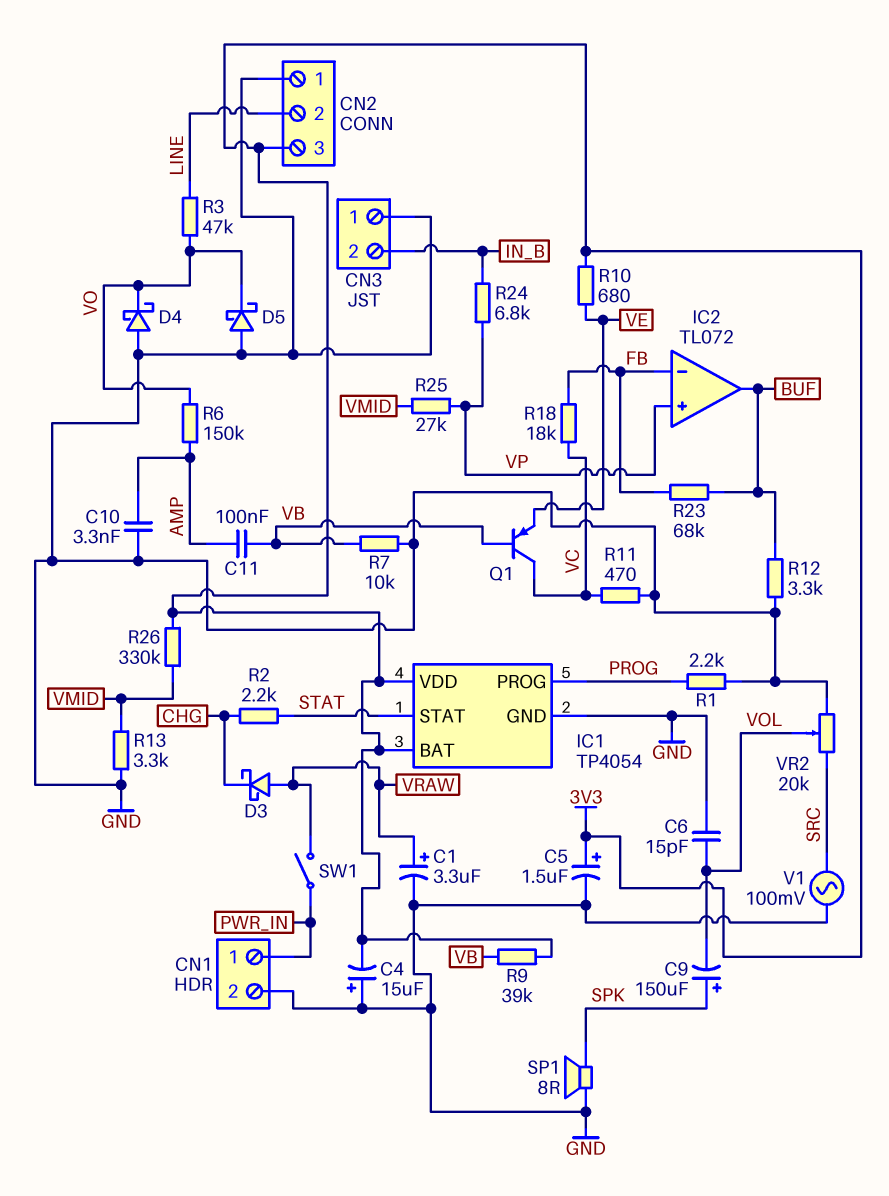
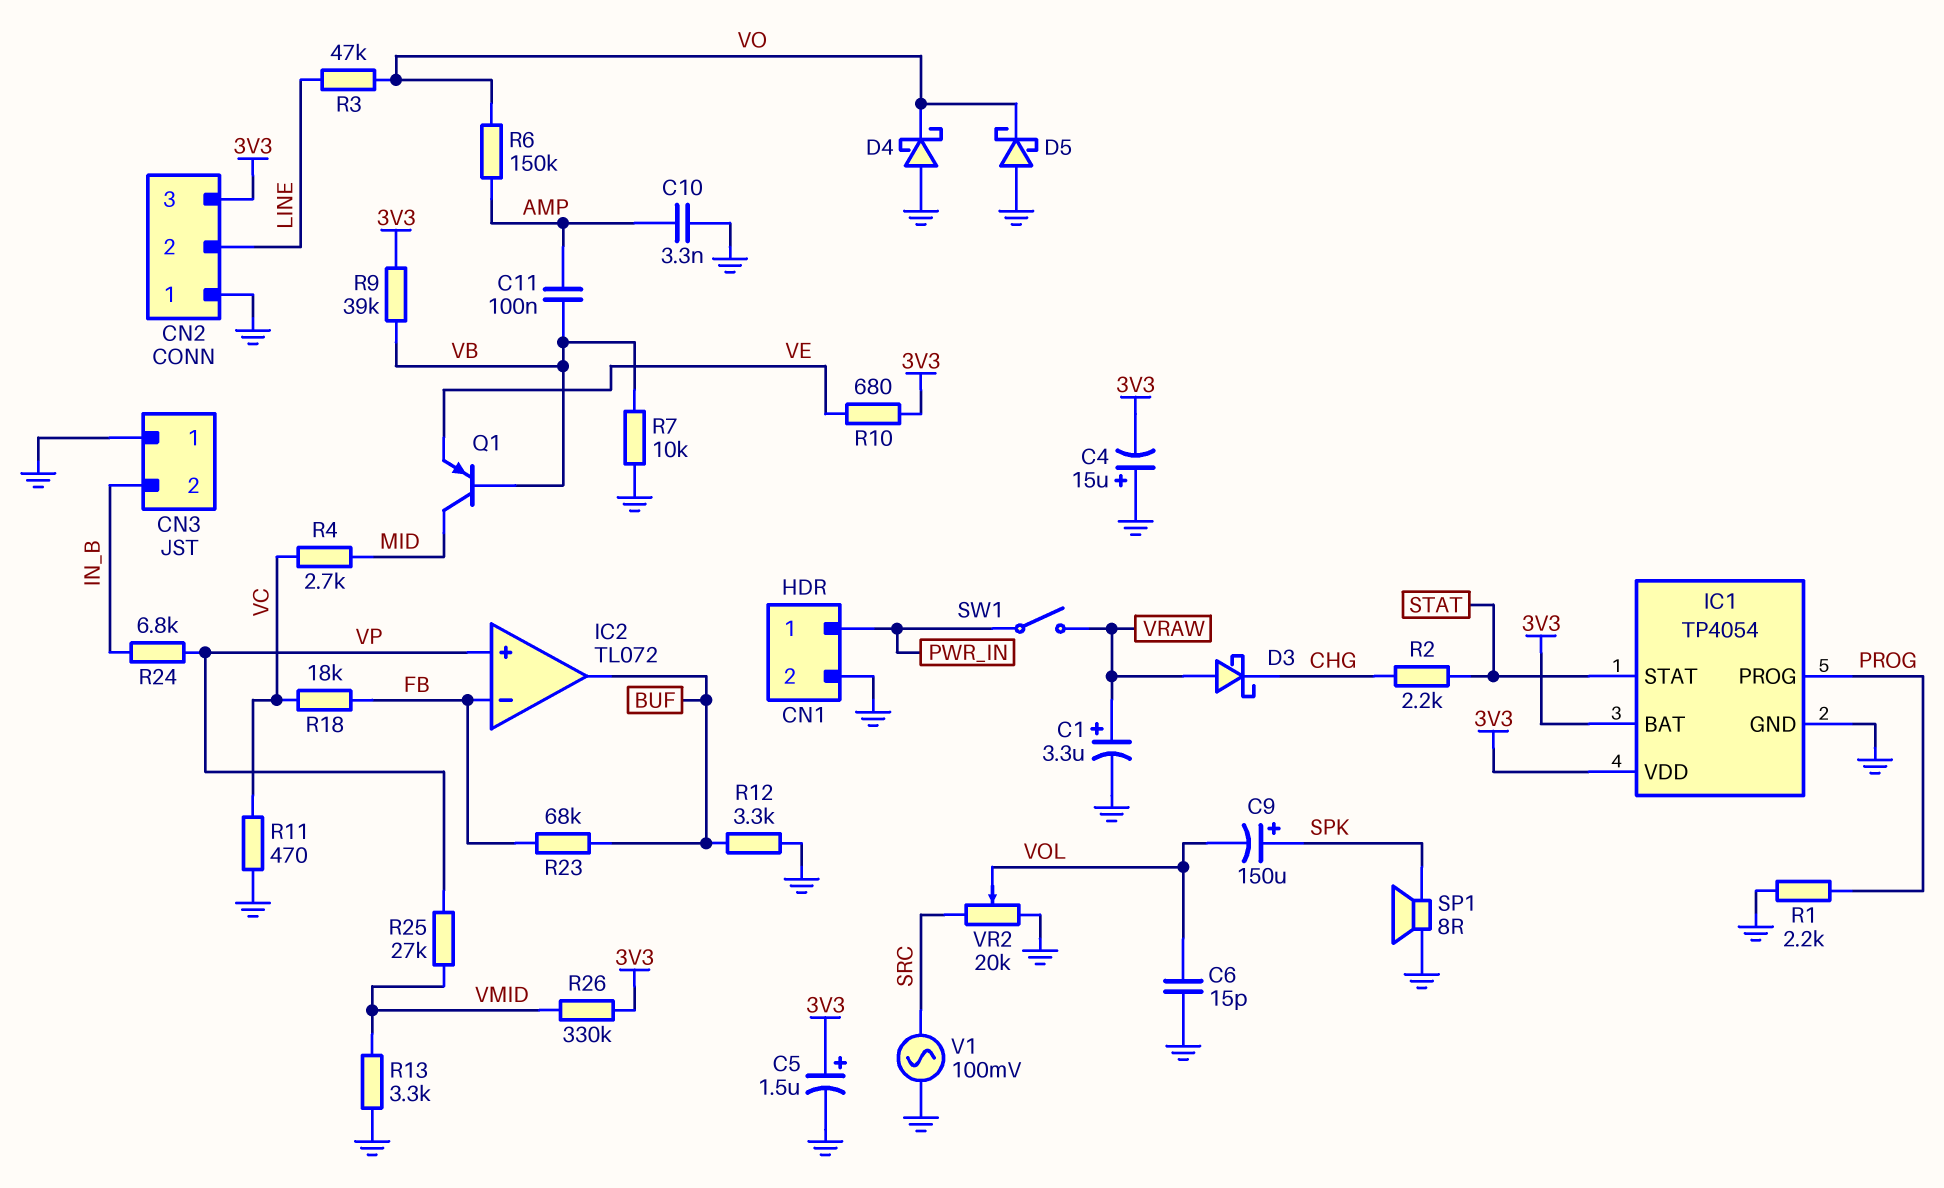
Q1: PNP (B VB, C VC, E VE) -> PNP (B VB, C MID, E VE)
R4: none -> 2.7k (MID, VC)

